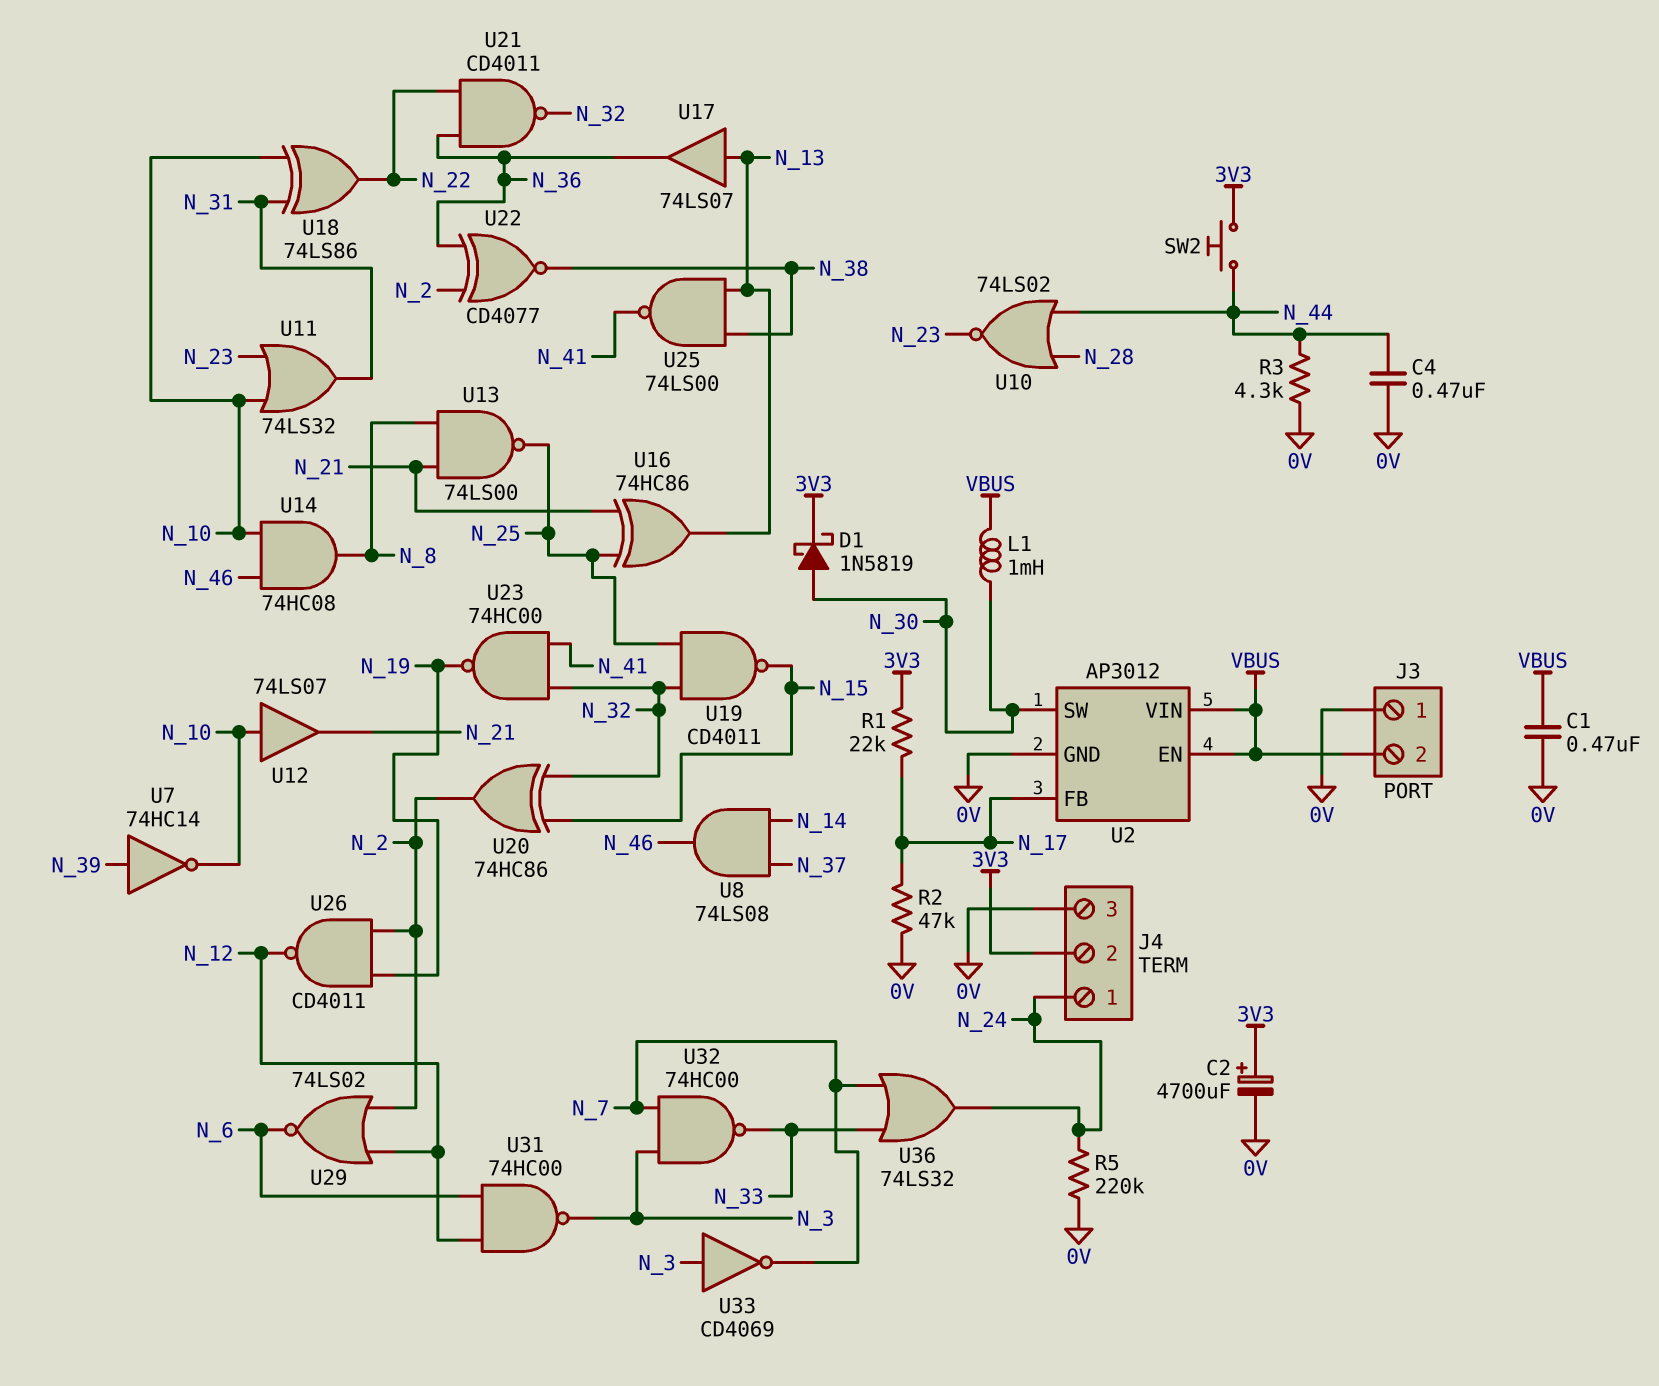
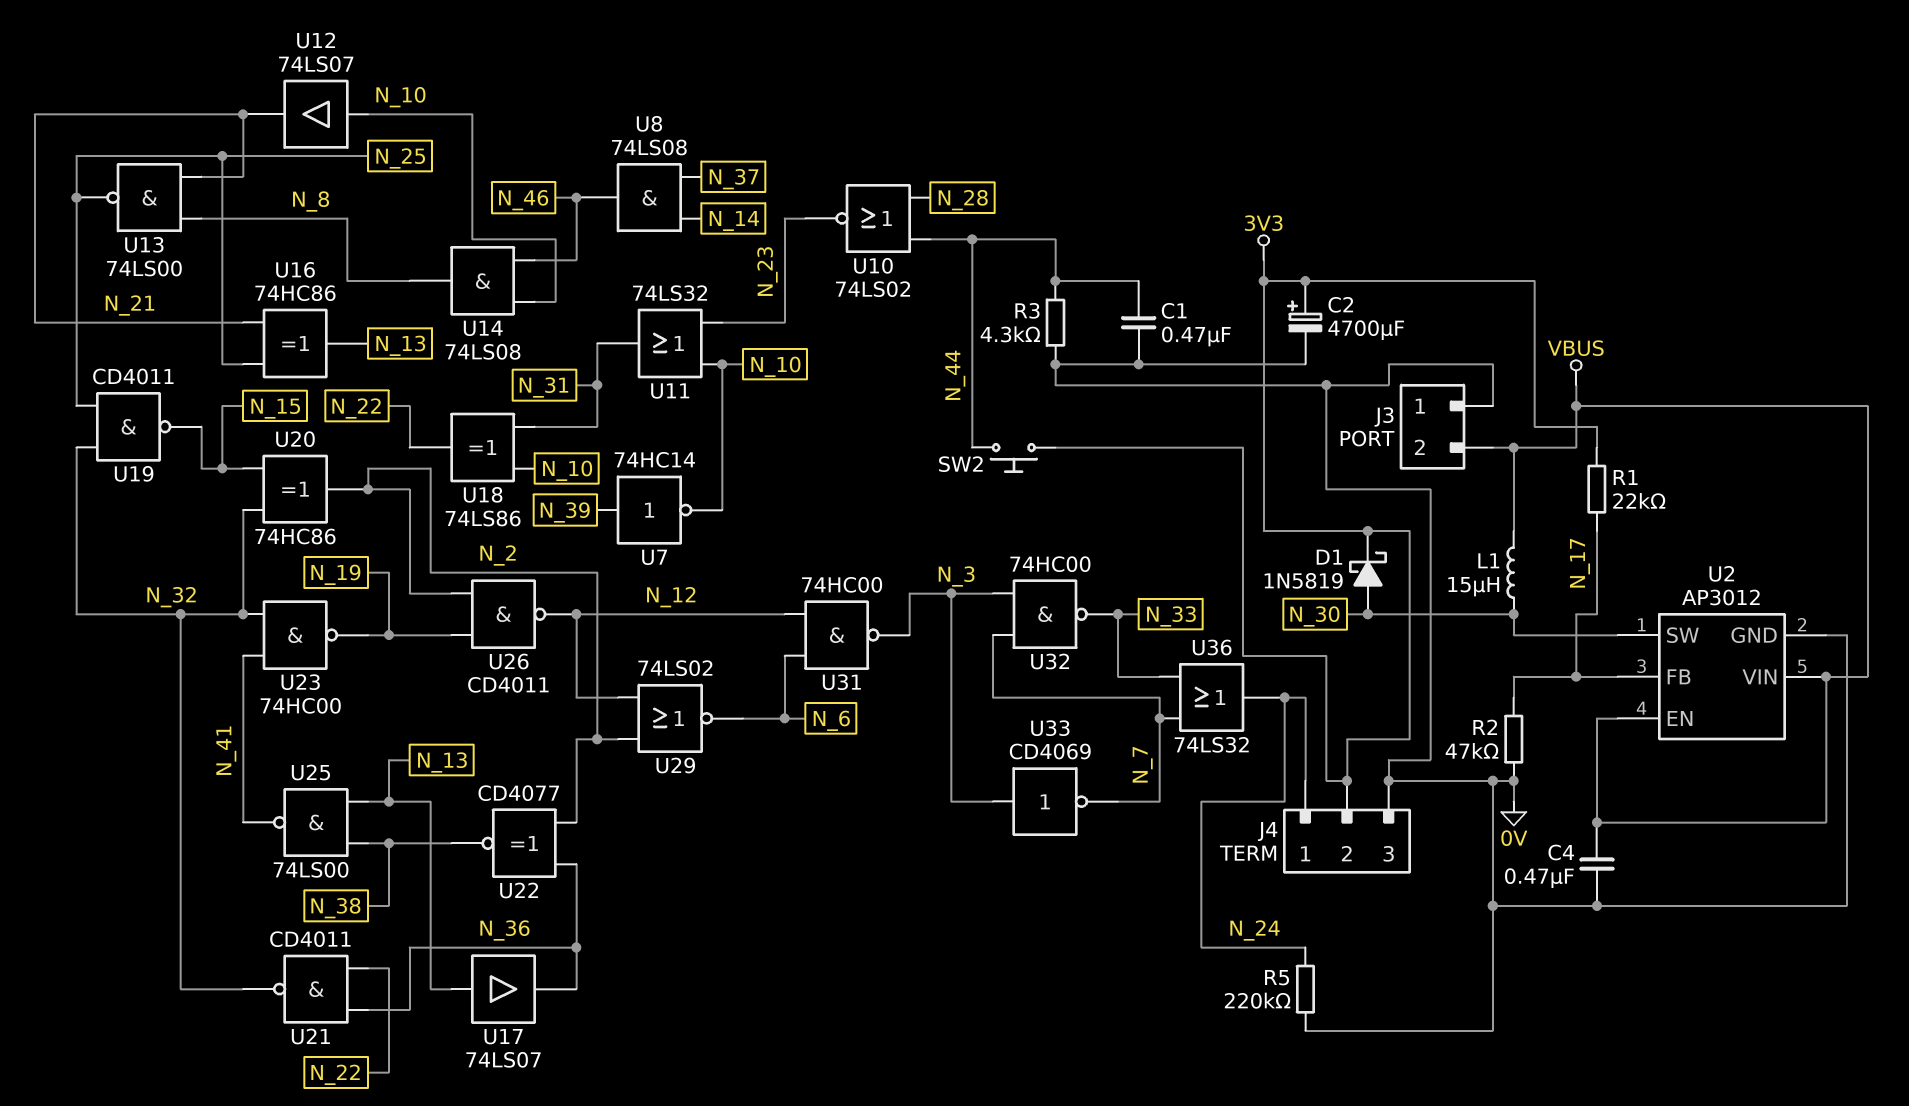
C1: 470nF (0V, VBUS) -> 470nF (0V, N_44)
C4: 470nF (0V, N_44) -> 470nF (0V, VBUS)
L1: 1mH (N_30, VBUS) -> 15uH (N_30, VBUS)
U14: AND 74HC08 (in N_10, in N_46, out N_8) -> AND 74LS08 (in N_10, in N_46, out N_8)

